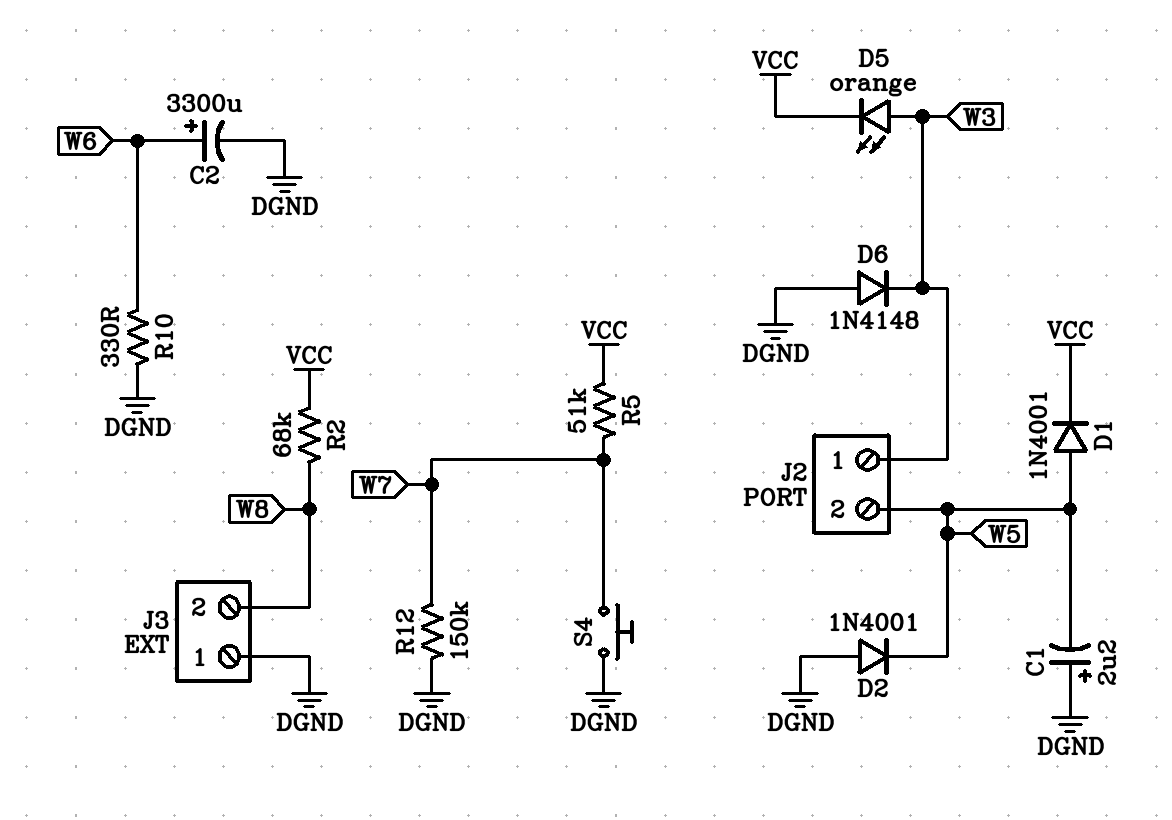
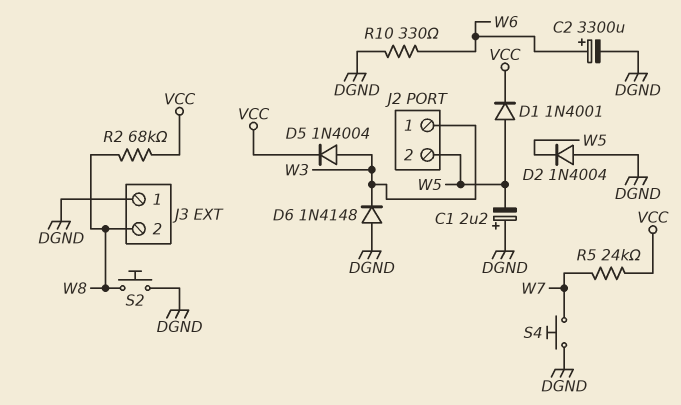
D2: diode 1N4001 (A DGND, K W5) -> diode 1N4004 (A DGND, K W5)
D5: LED orange (A W3, K VCC) -> diode 1N4004 (A W3, K VCC)
R5: 51k (VCC, W7) -> 24k (VCC, W7)
R12: 150k (DGND, W7) -> none
S2: none -> button (DGND, W8)

